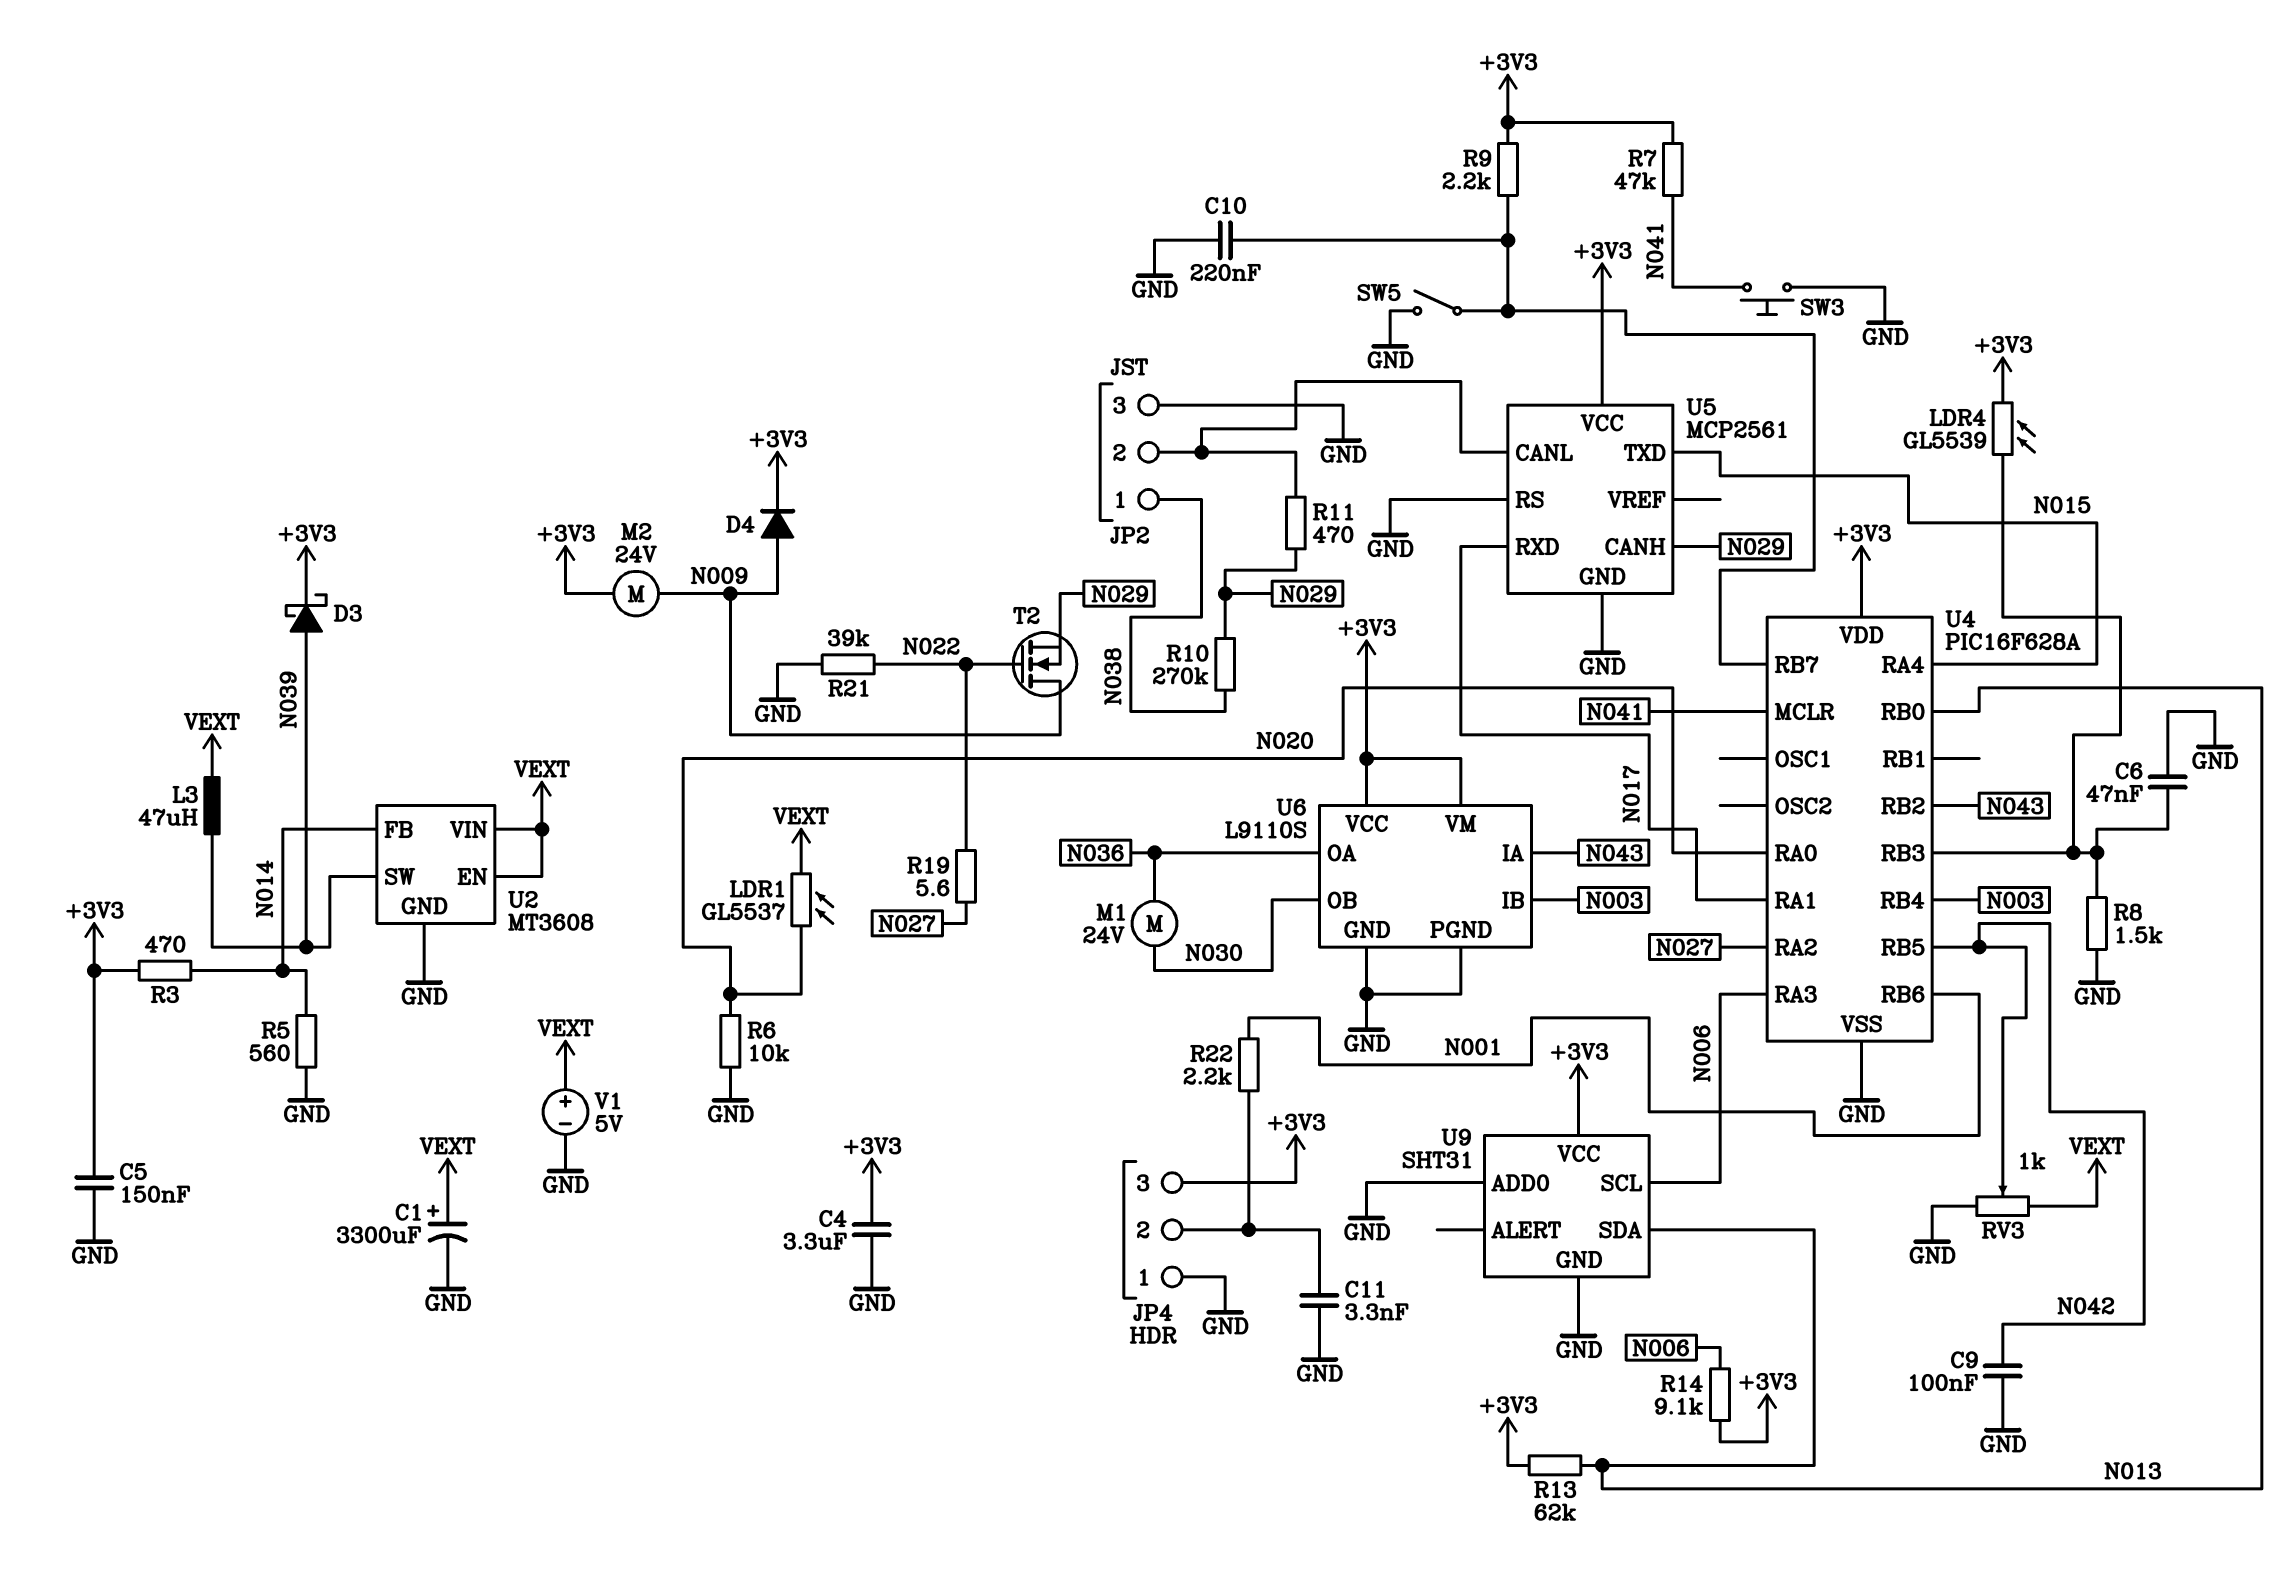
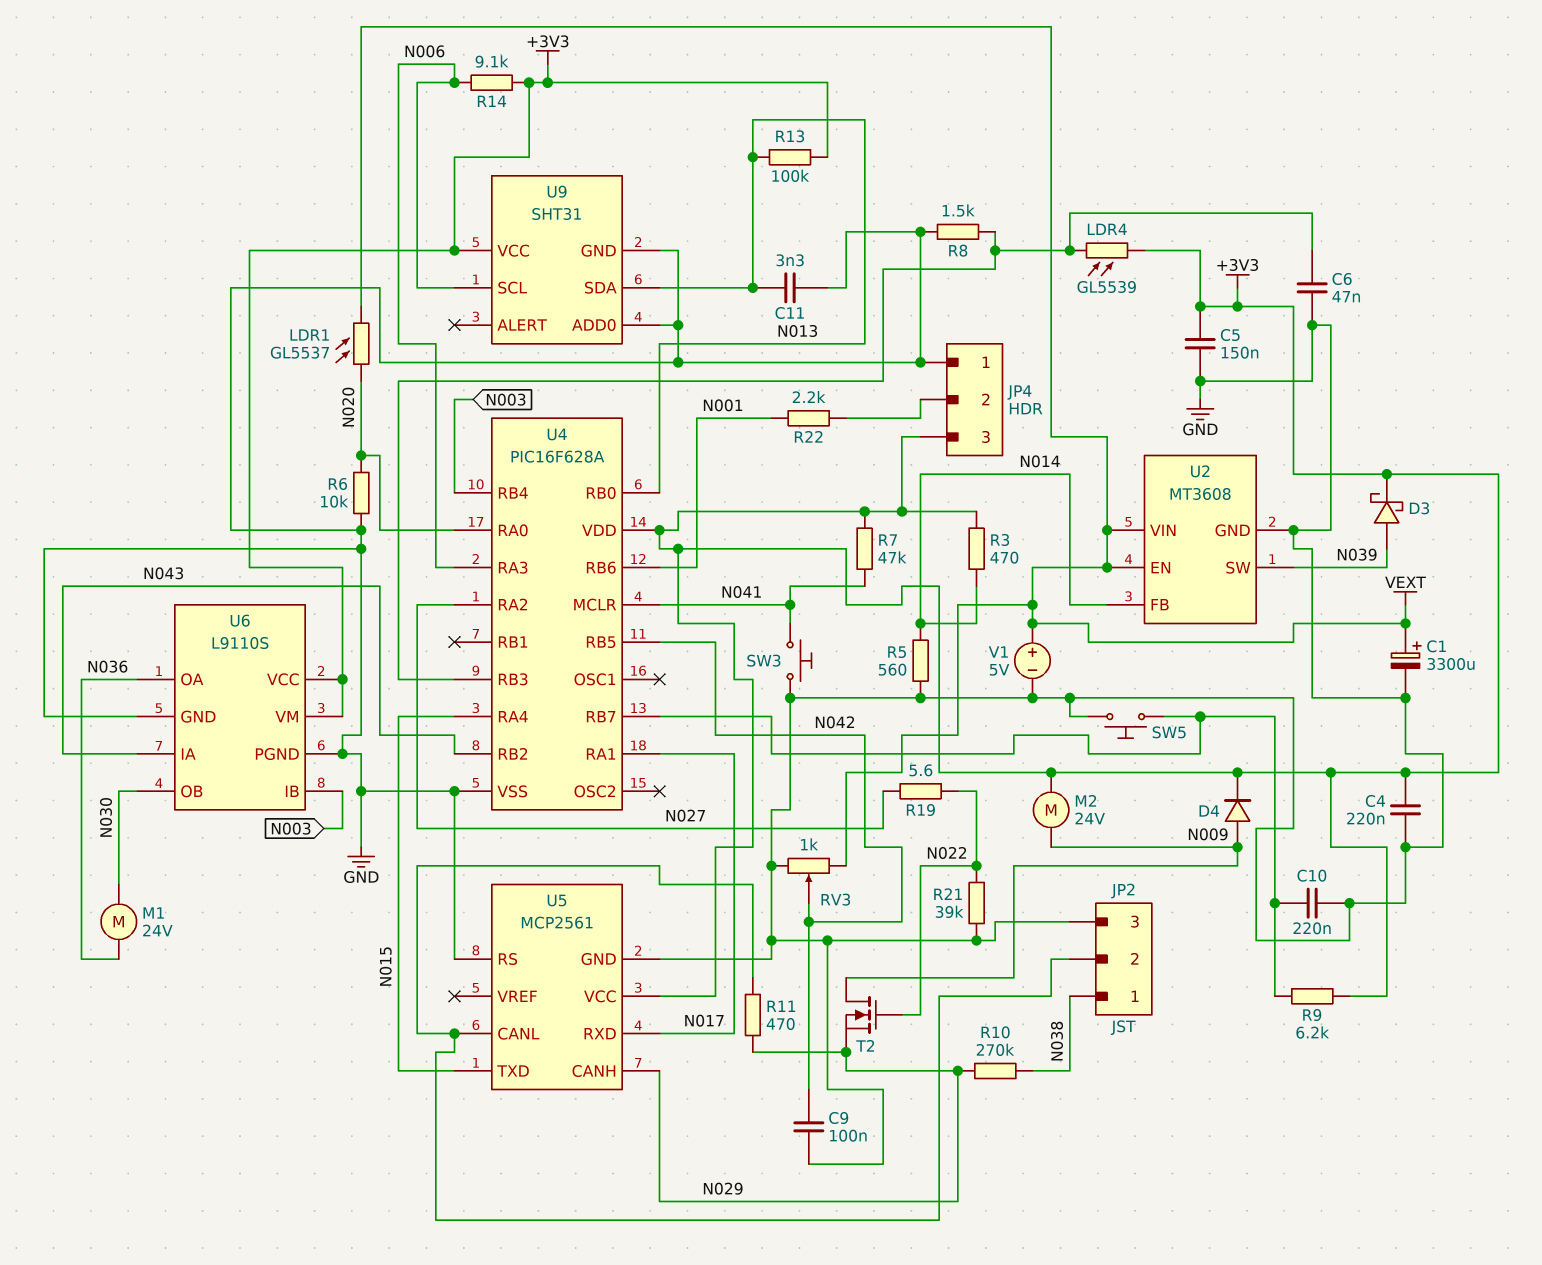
C4: 3.3uF (+3V3, GND) -> 220nF (+3V3, GND)
C11: 3.3nF (GND, JP4/2) -> 3.3nF (GND, N013)
L3: 47uH (N039, VEXT) -> none
R9: 2.2k (+3V3, U4/RB7) -> 6.2k (+3V3, U4/RB7)
R13: 62k (+3V3, N013) -> 100k (+3V3, N013)
SW5: switch (GND, U4/RB7) -> button (GND, U4/RB7)

